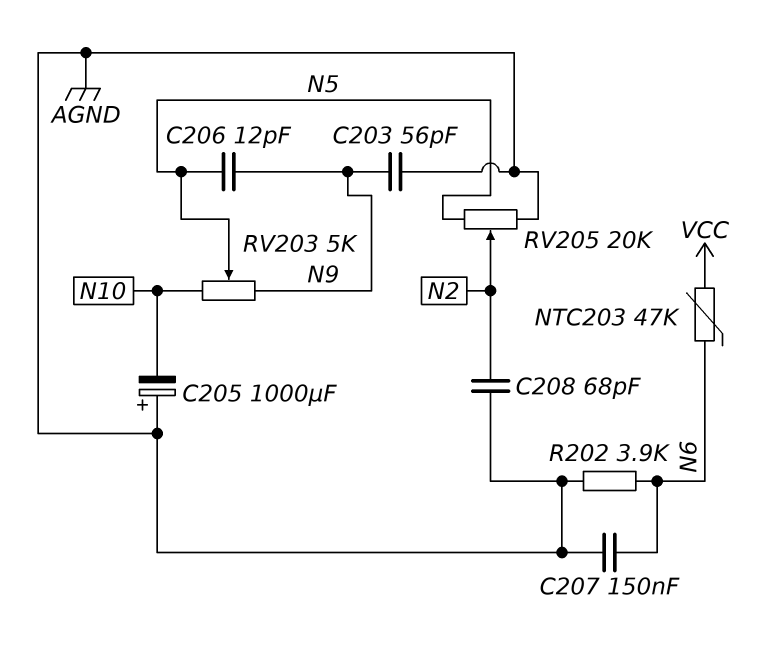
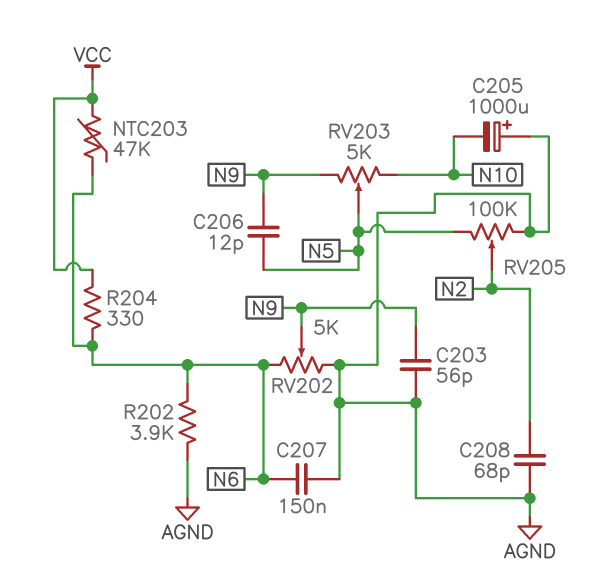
R204: none -> 330 (N6, VCC)
RV202: none -> 5k (AGND, N6, wiper N9)
RV205: 20k (AGND, N5, wiper N2) -> 100k (AGND, N5, wiper N2)

